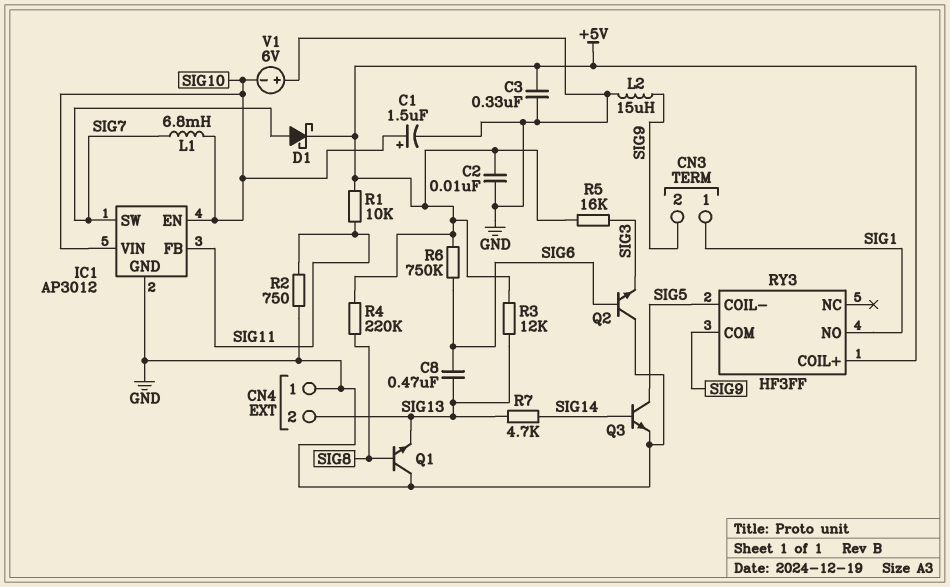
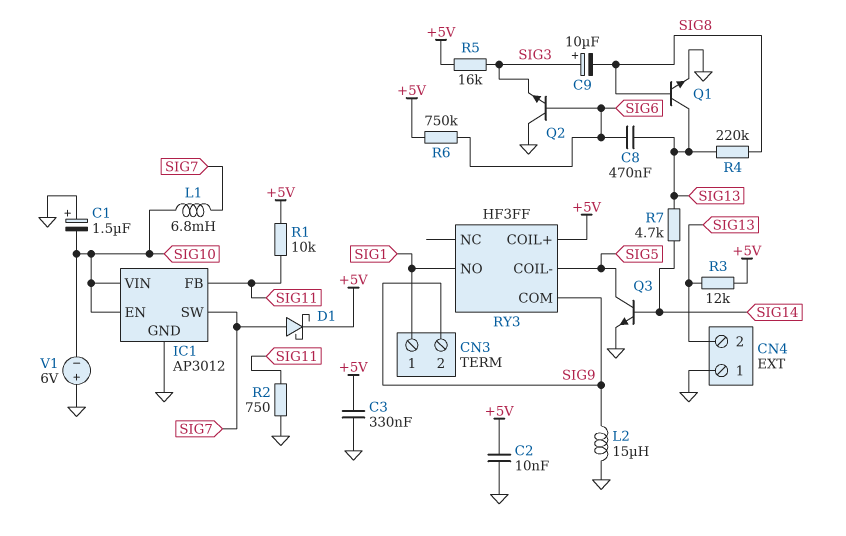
C1: 1.5uF (plus SIG10, minus GND) -> 1.5uF (plus GND, minus SIG10)
C9: none -> 10uF (plus SIG3, minus SIG8)
Q1: NPN (B SIG8, C GND, E SIG13) -> NPN (B SIG8, C SIG13, E GND)
R4: 220k (+5V, SIG8) -> 220k (SIG8, SIG13)

